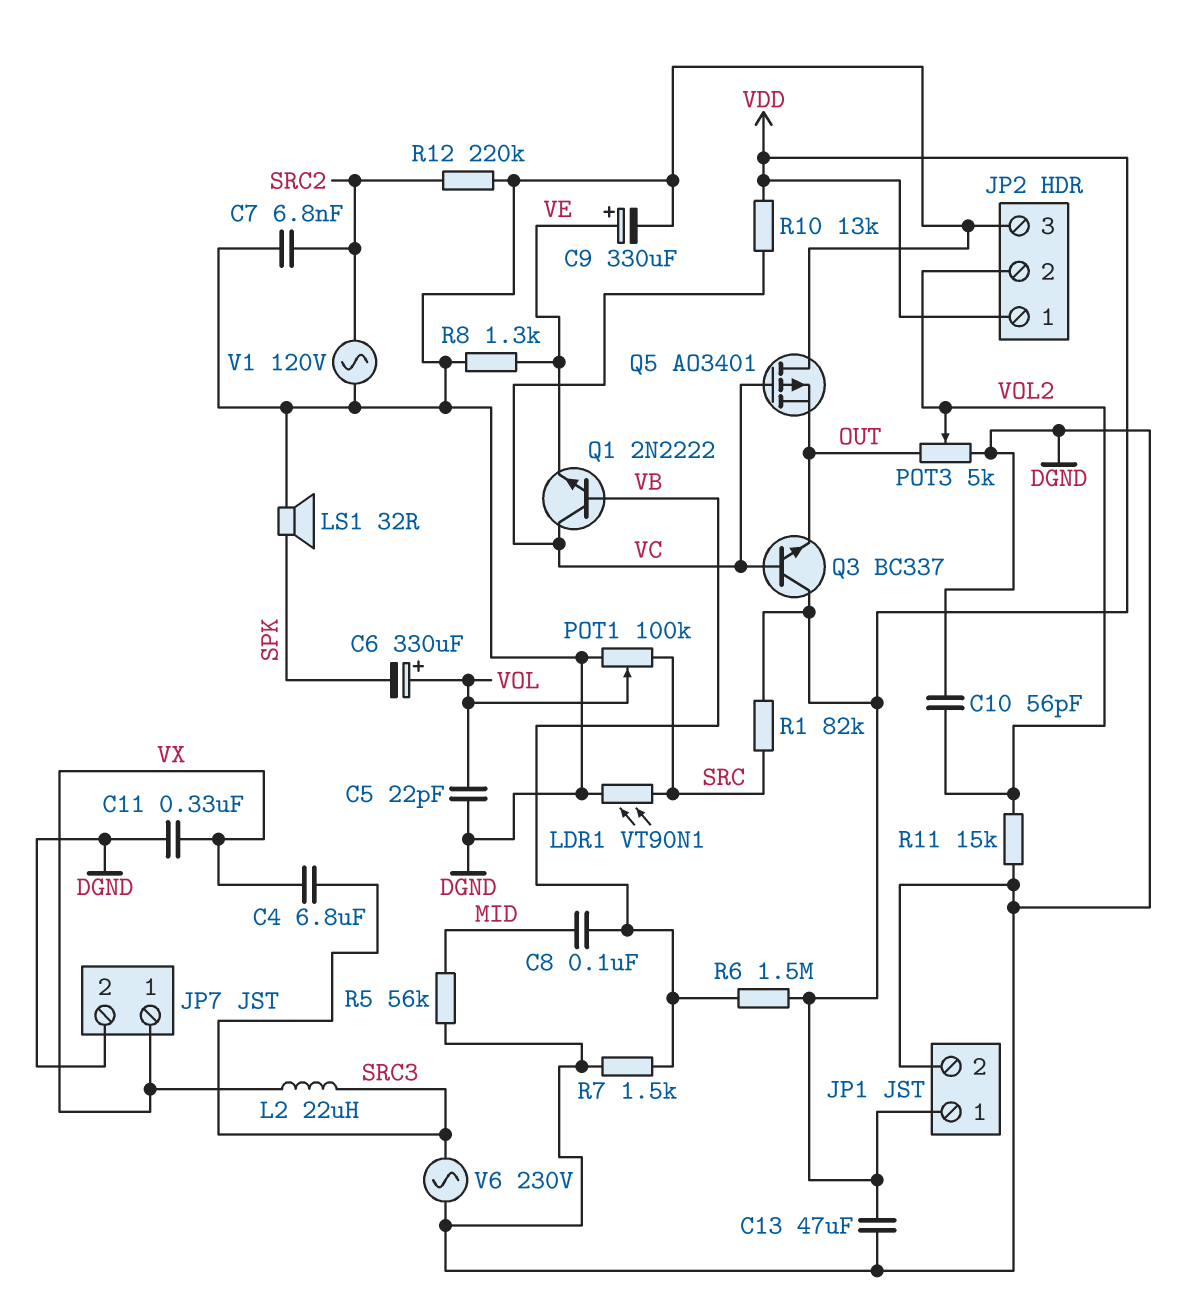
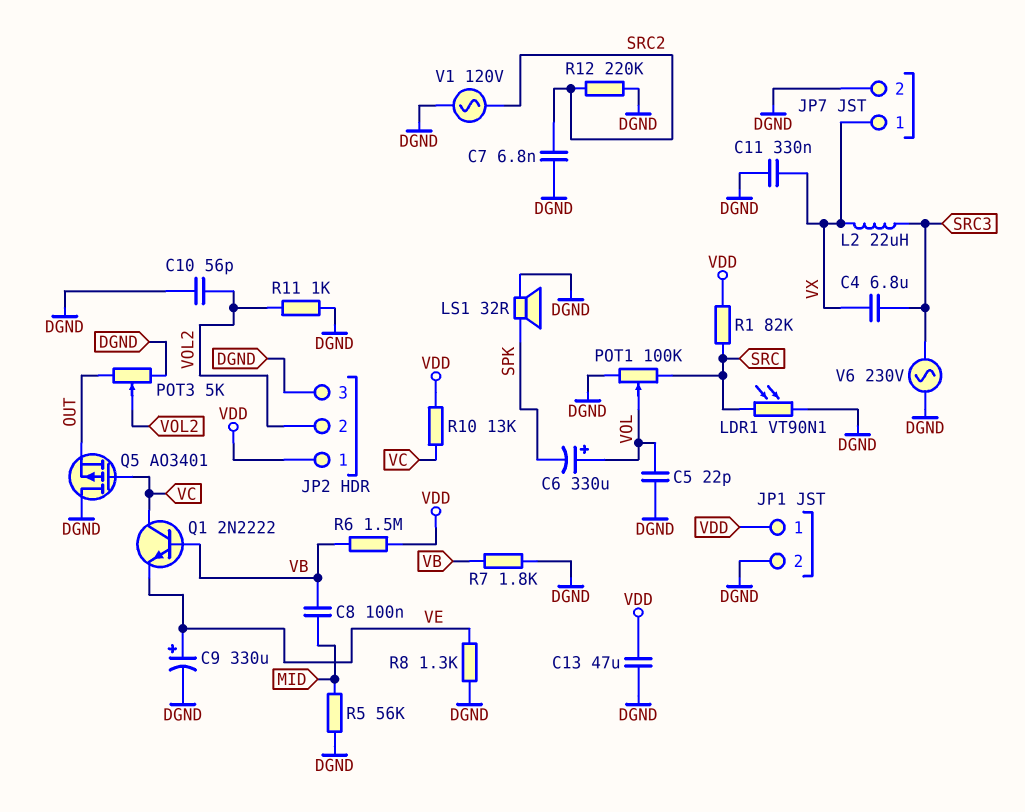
Q3: NPN BC337 (B VC, C VDD, E OUT) -> none
R7: 1.5k (DGND, VB) -> 1.8k (DGND, VB)
R11: 15k (DGND, VOL2) -> 1k (DGND, VOL2)

